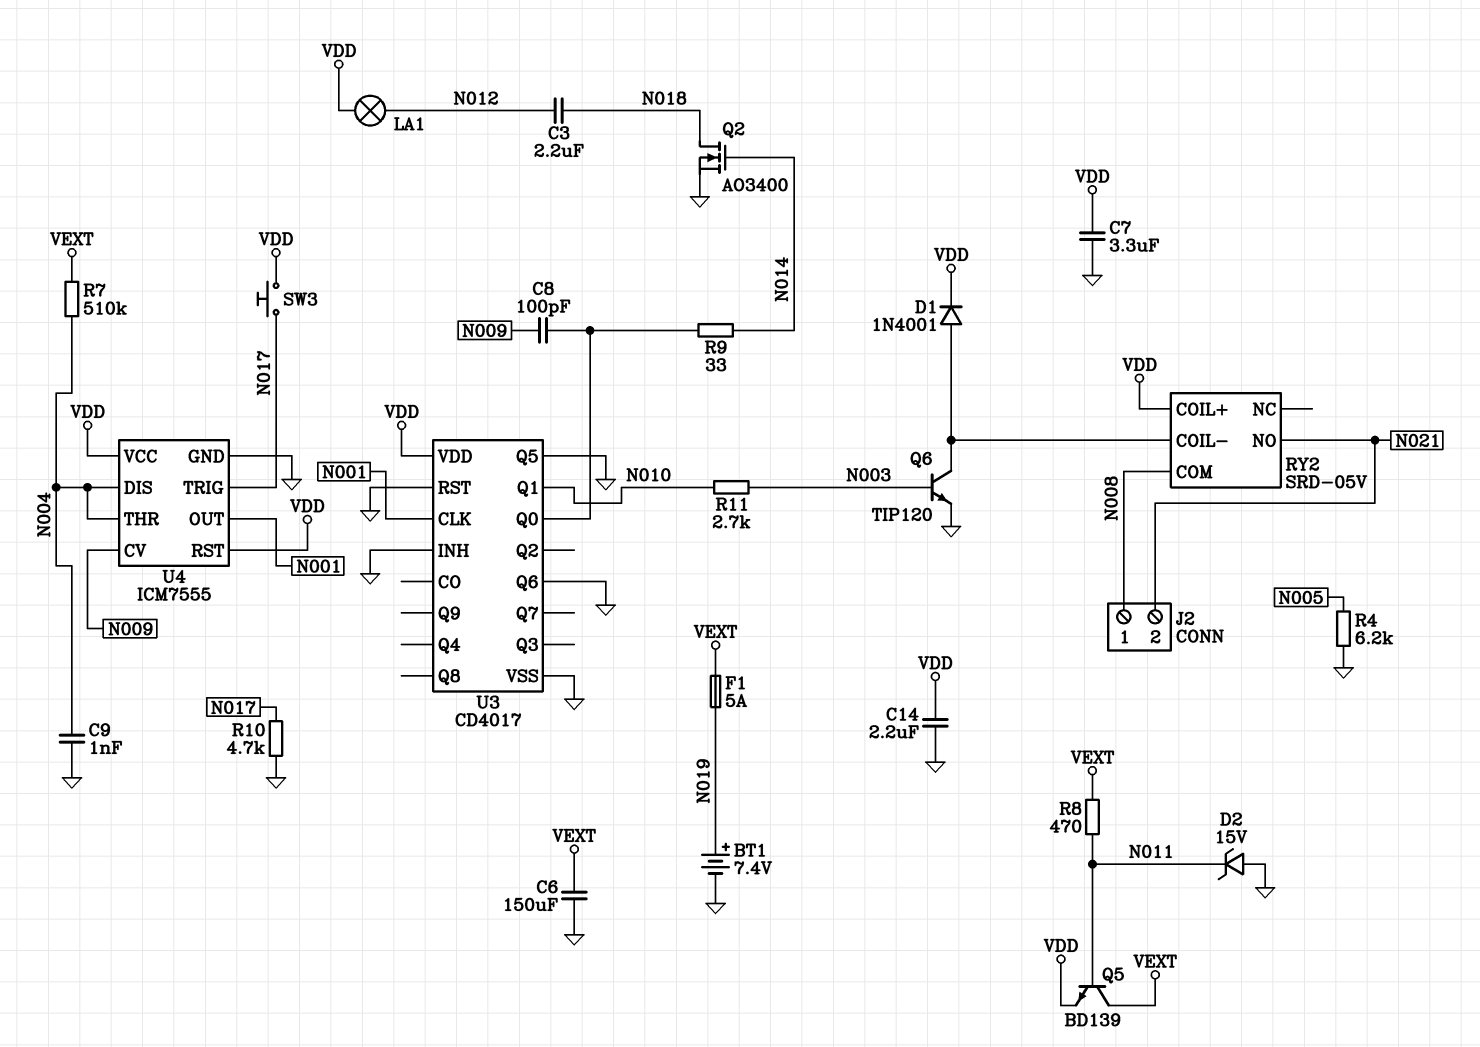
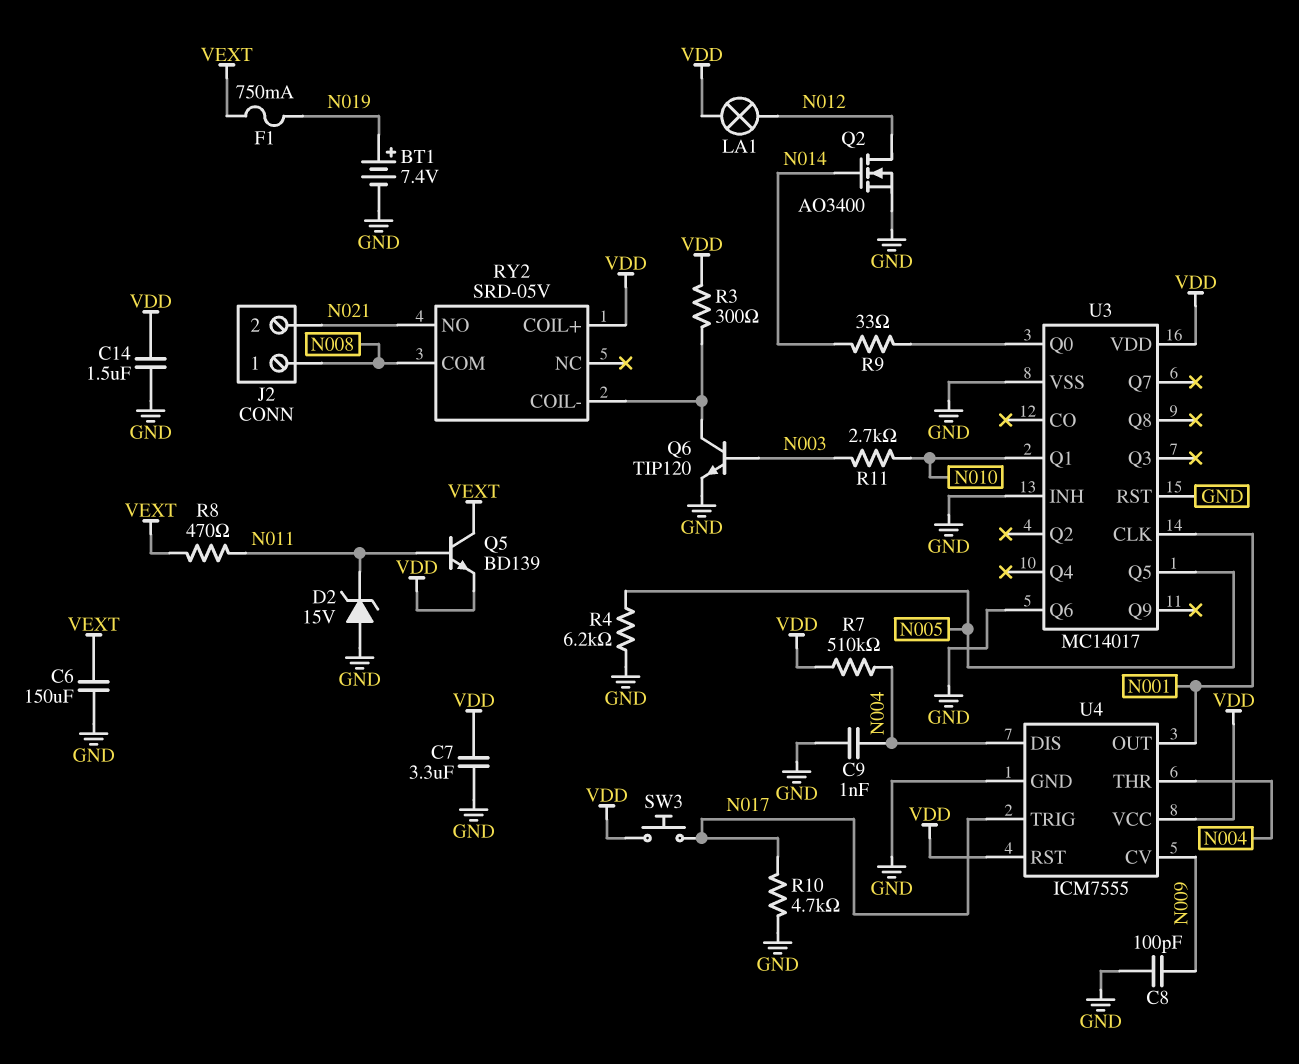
C3: 2.2uF (N012, N018) -> none
C8: 100pF (N009, U3/Q0) -> 100pF (GND, N009)
C14: 2.2uF (GND, VDD) -> 1.5uF (GND, VDD)
D1: diode 1N4001 (A RY2/COIL-, K VDD) -> none
F1: 5A (N019, VEXT) -> 750mA (N019, VEXT)
Q2: NMOS AO3400 (G N014, D N018, S GND) -> NMOS AO3400 (G N014, D N012, S GND)
R3: none -> 300 (RY2/COIL-, VDD)
R7: 510k (N004, VEXT) -> 510k (N004, VDD)
U3: CD4017 -> MC14017
U3 pin Q5: GND -> N005

